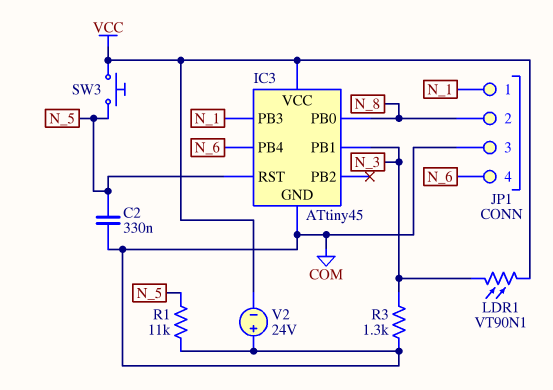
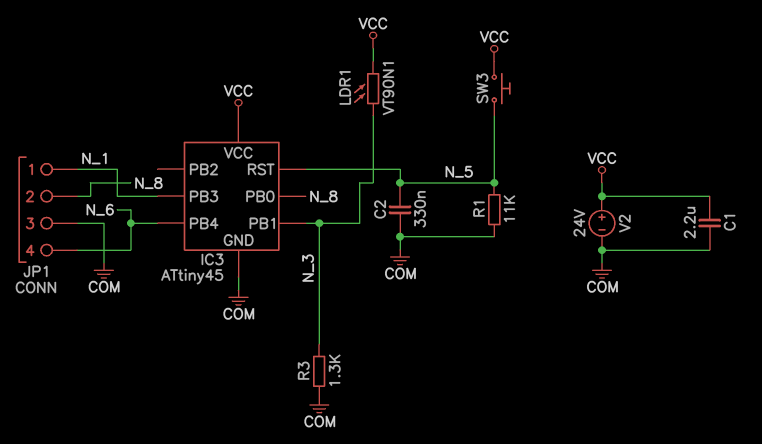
C1: none -> 2.2uF (COM, VCC)
V2: 24V (plus COM, minus VCC) -> 24V (plus VCC, minus COM)

